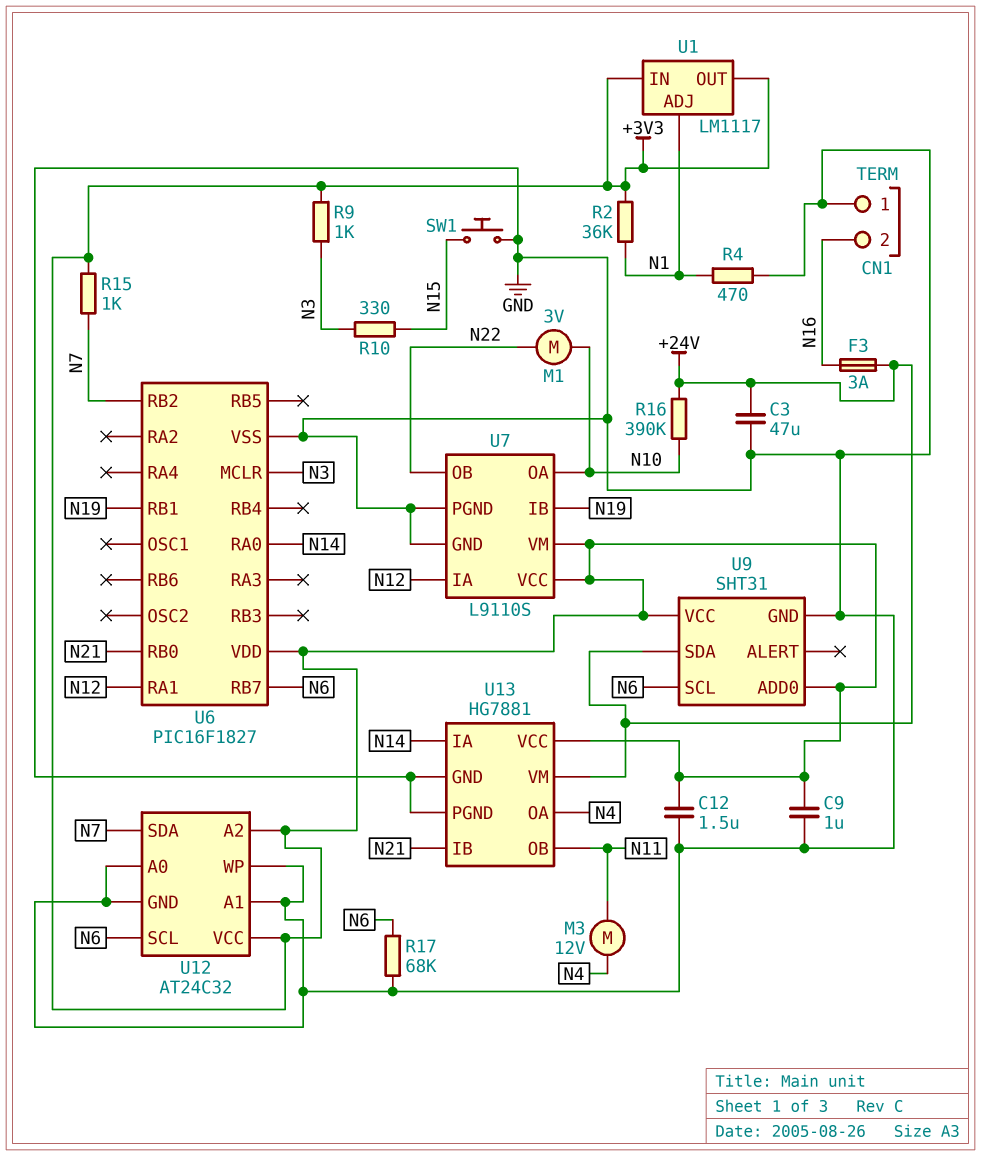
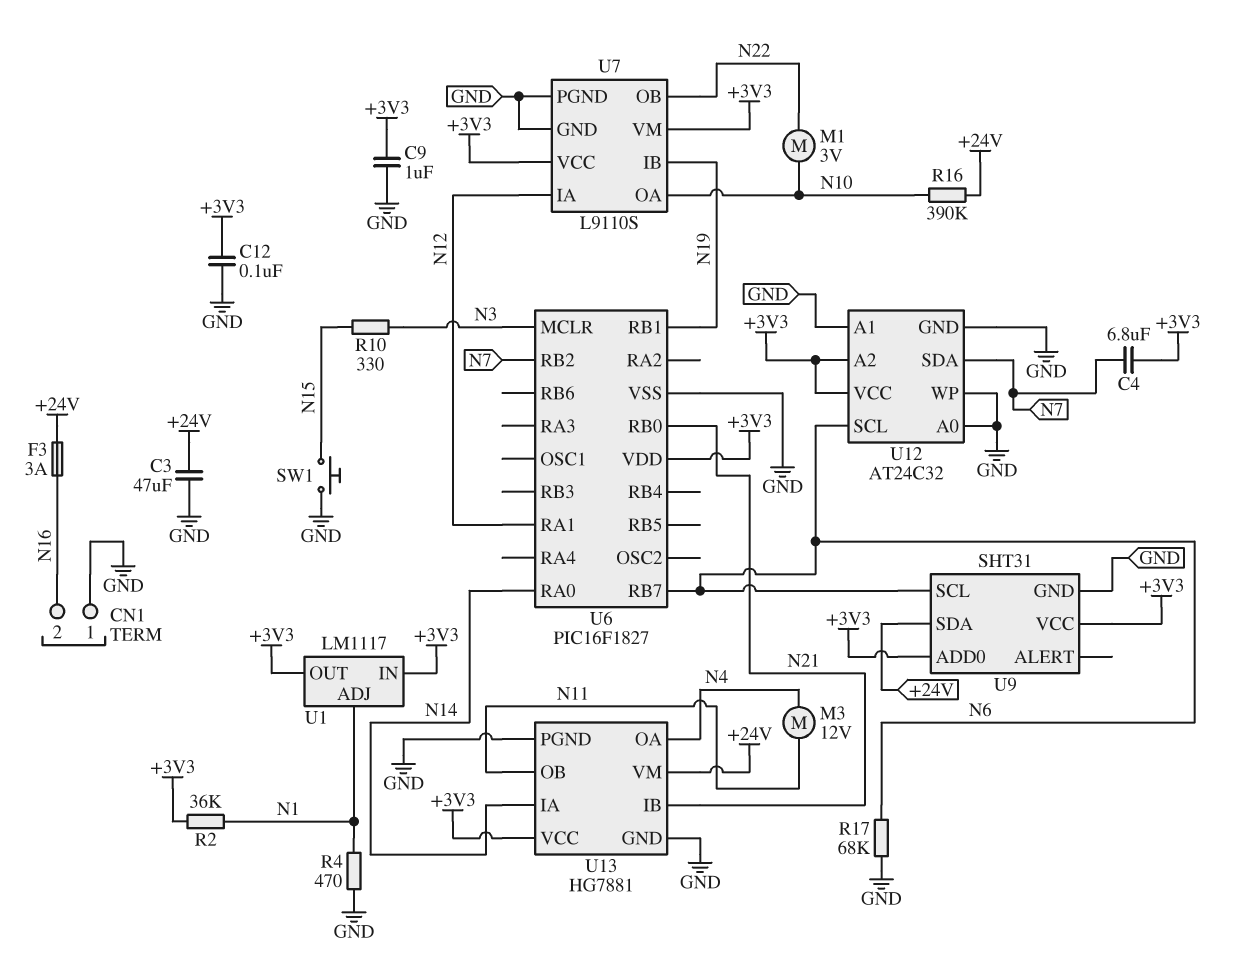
C4: none -> 6.8uF (+3V3, N7)
C12: 1.5uF (+3V3, GND) -> 100nF (+3V3, GND)
R9: 1k (+3V3, N3) -> none
R15: 1k (+3V3, N7) -> none

